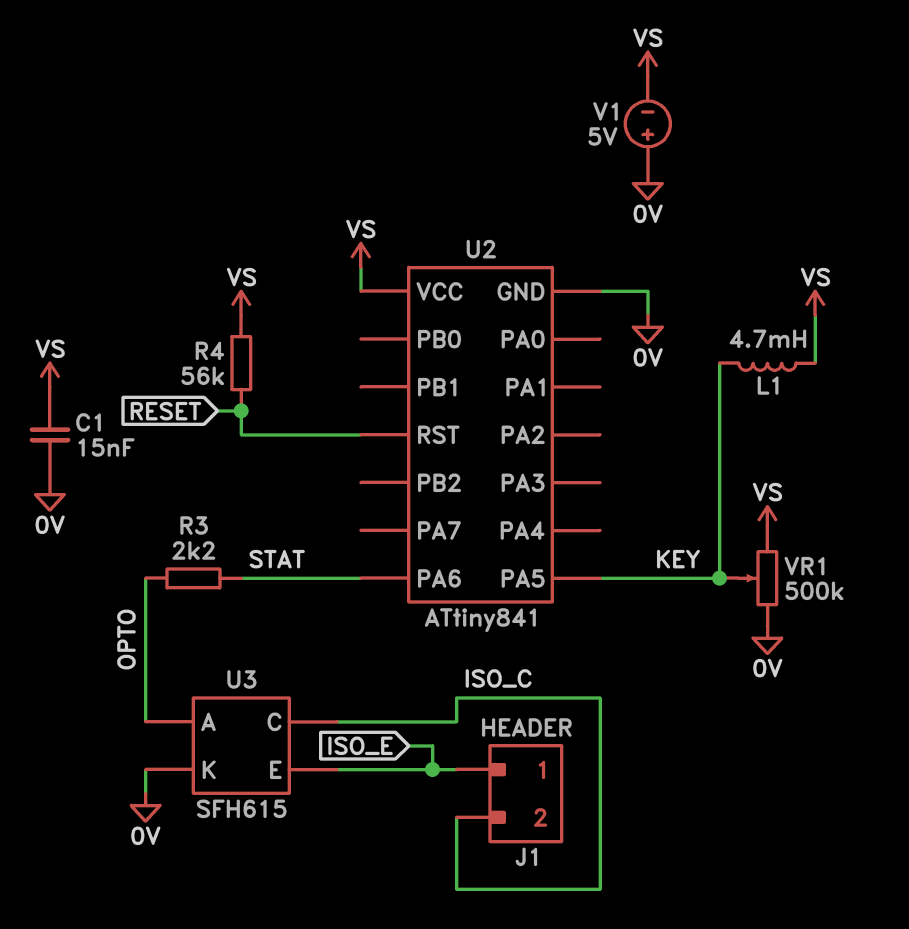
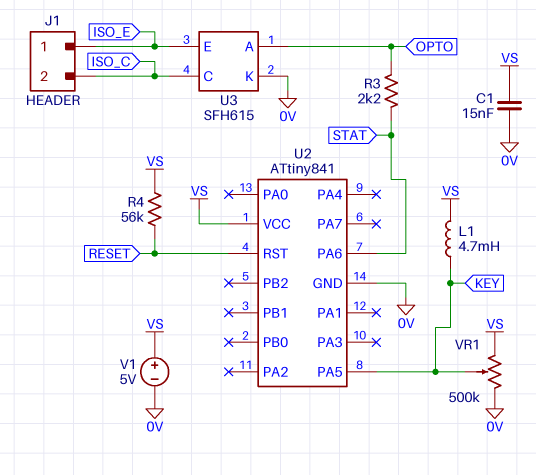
V1: 5V (plus 0V, minus VS) -> 5V (plus VS, minus 0V)

